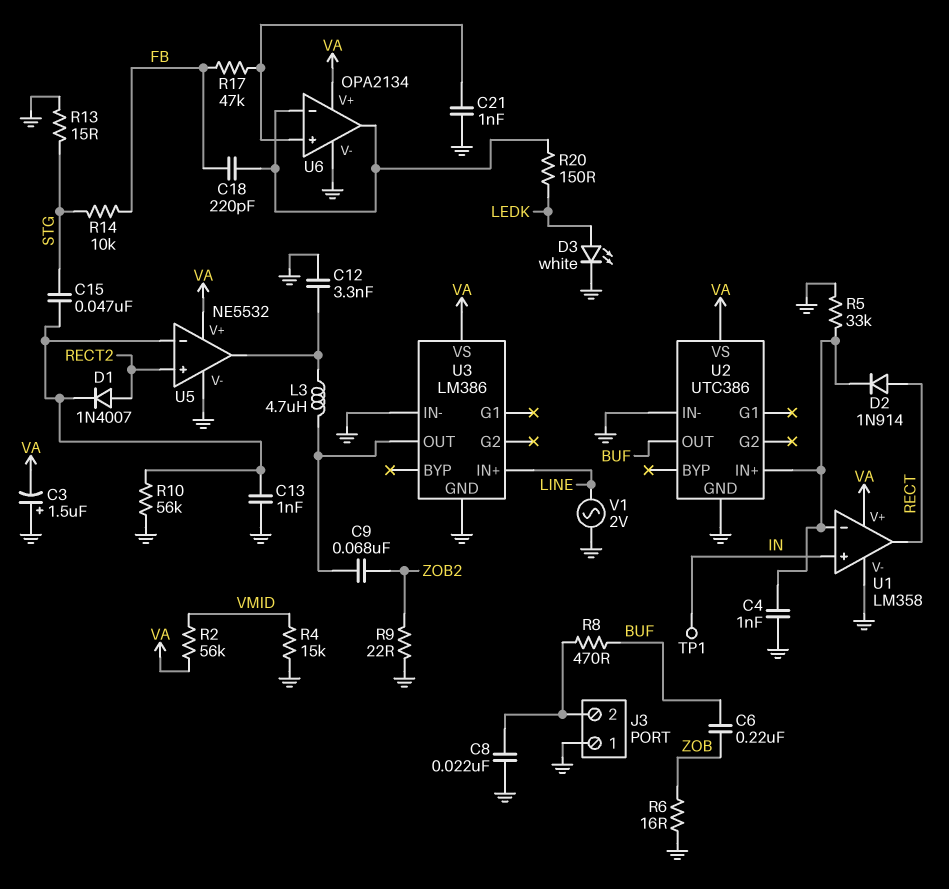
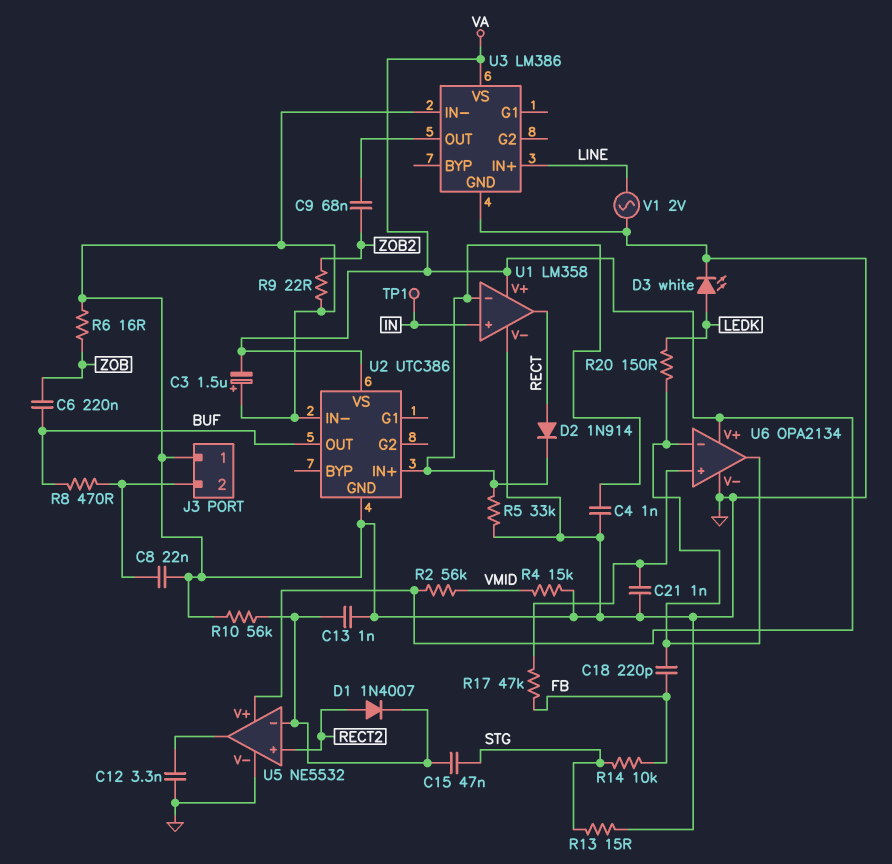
L3: 4.7uH (U3/OUT, U5/out) -> none

